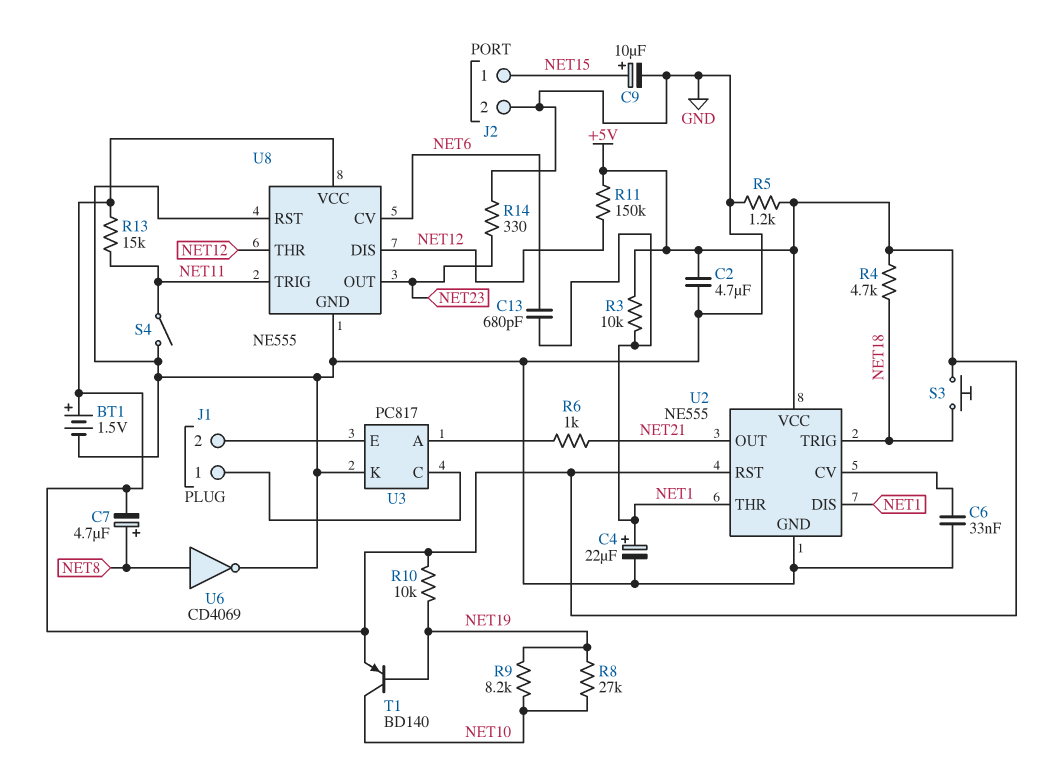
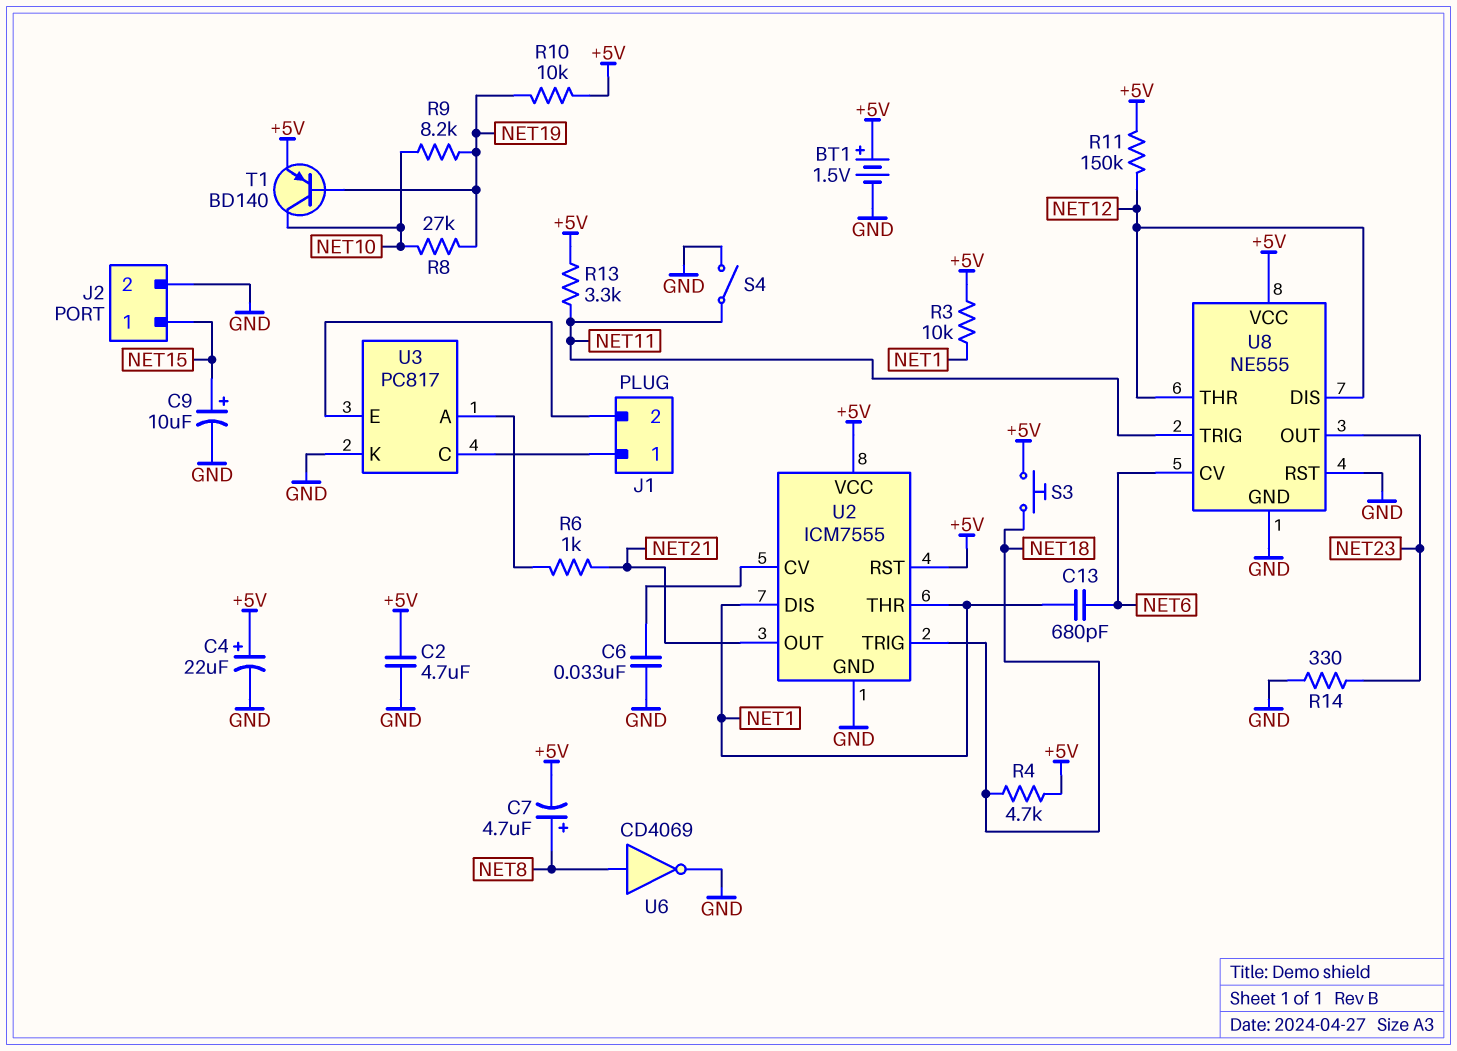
C4: 22uF (plus NET1, minus GND) -> 22uF (plus +5V, minus GND)
R5: 1.2k (+5V, GND) -> none
R13: 15k (+5V, NET11) -> 3.3k (+5V, NET11)
U2: NE555 -> ICM7555

